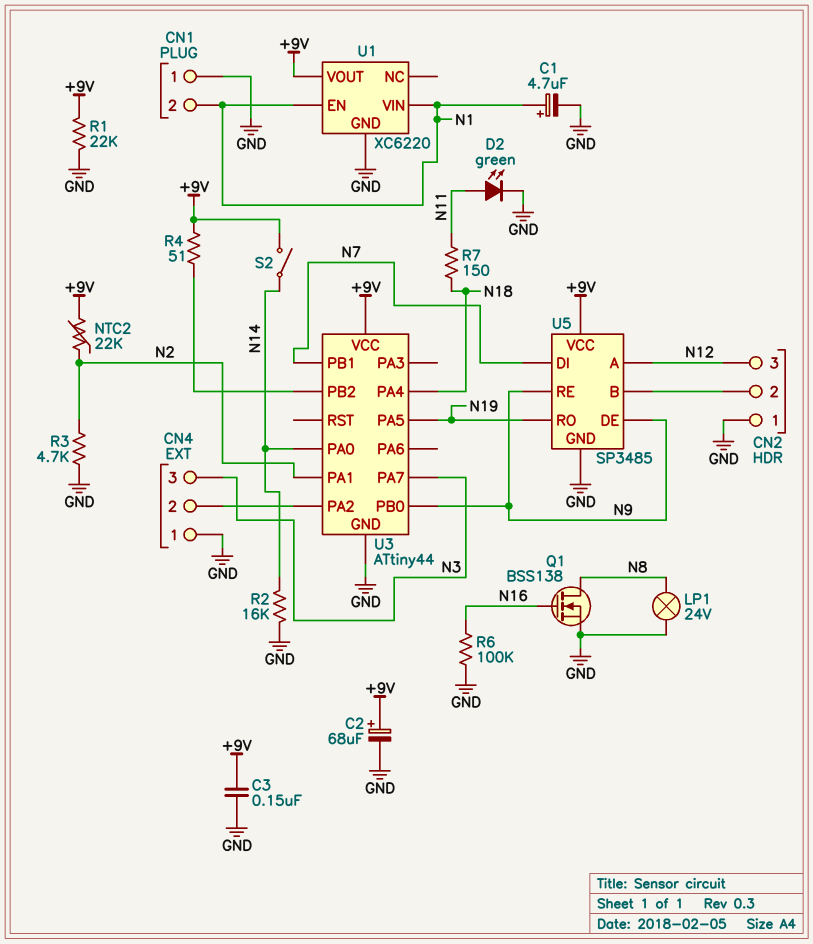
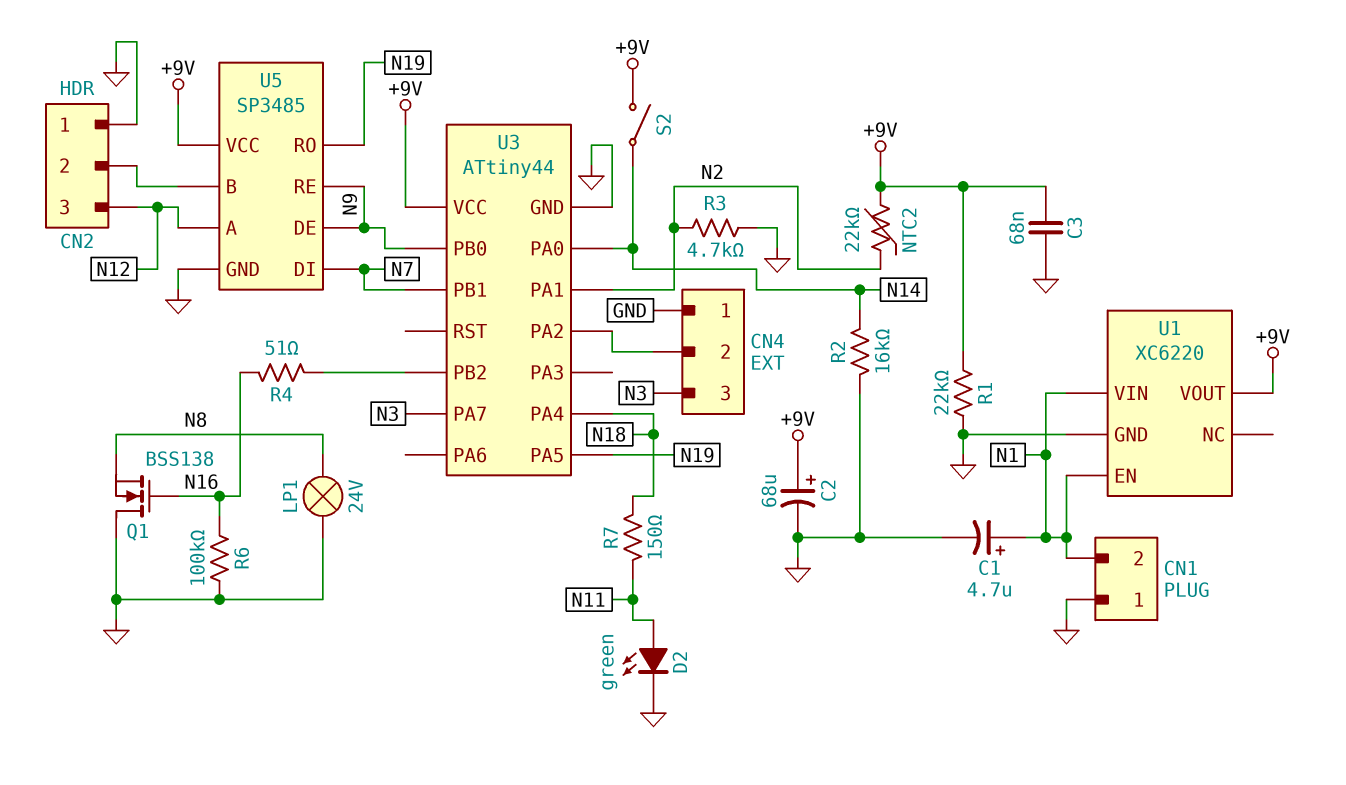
C3: 150nF (+9V, GND) -> 68nF (+9V, GND)
Q1: NMOS BSS138 (G N16, D N8, S GND) -> NMOS BSS138 (G N16, D GND, S N8)
R4: 51 (+9V, U3/PB2) -> 51 (N16, U3/PB2)

